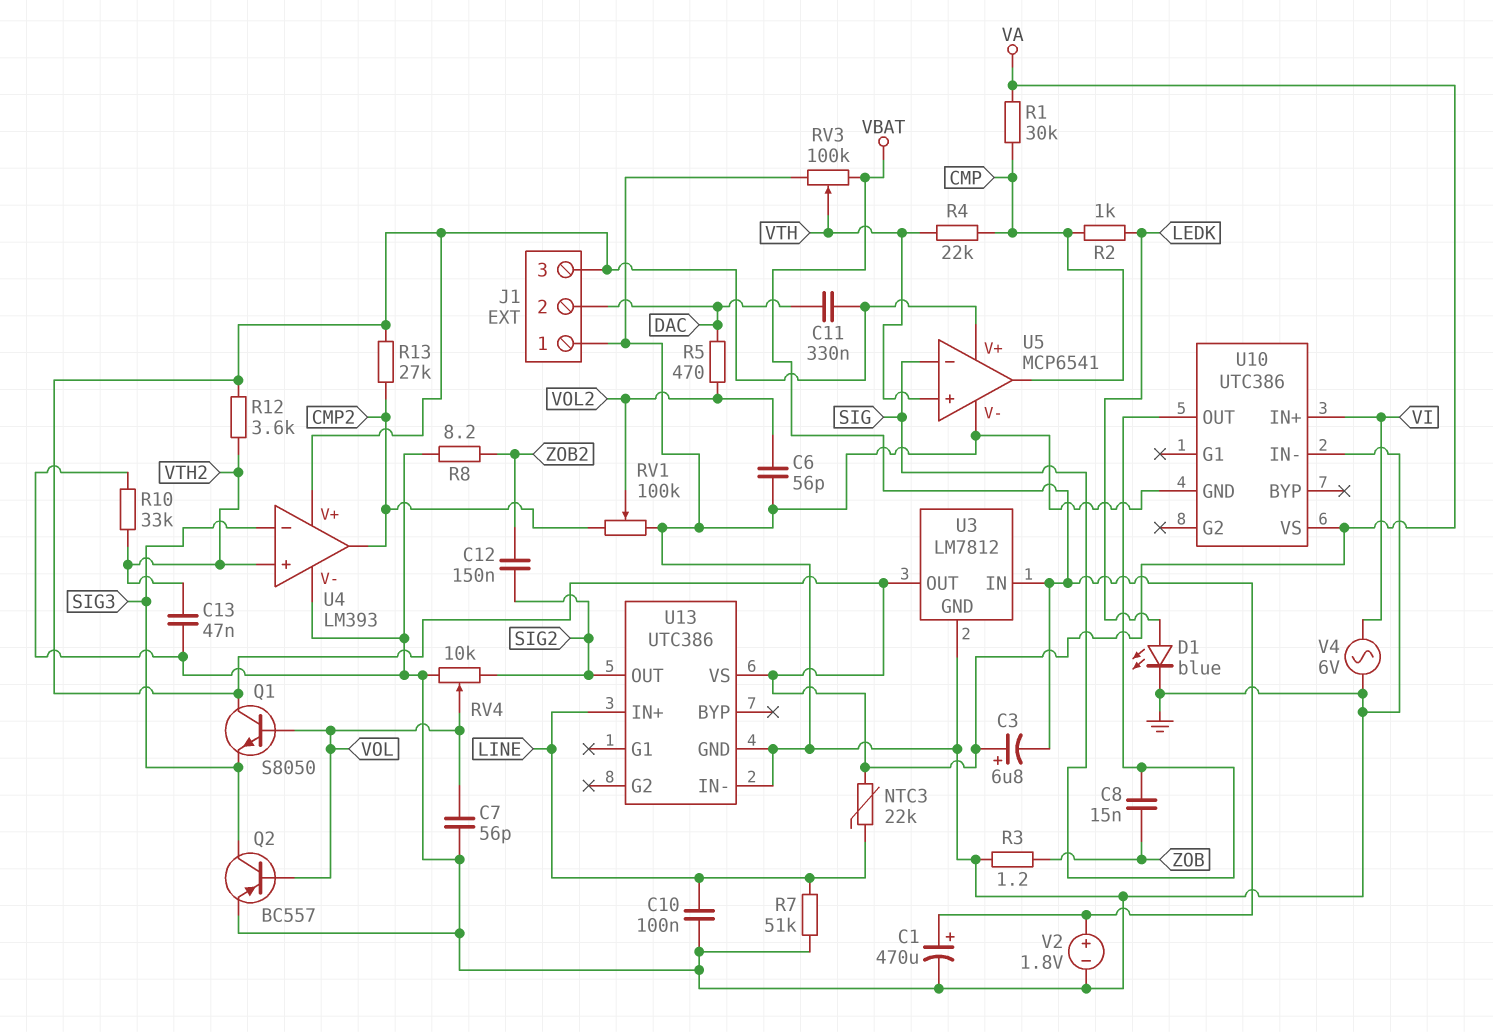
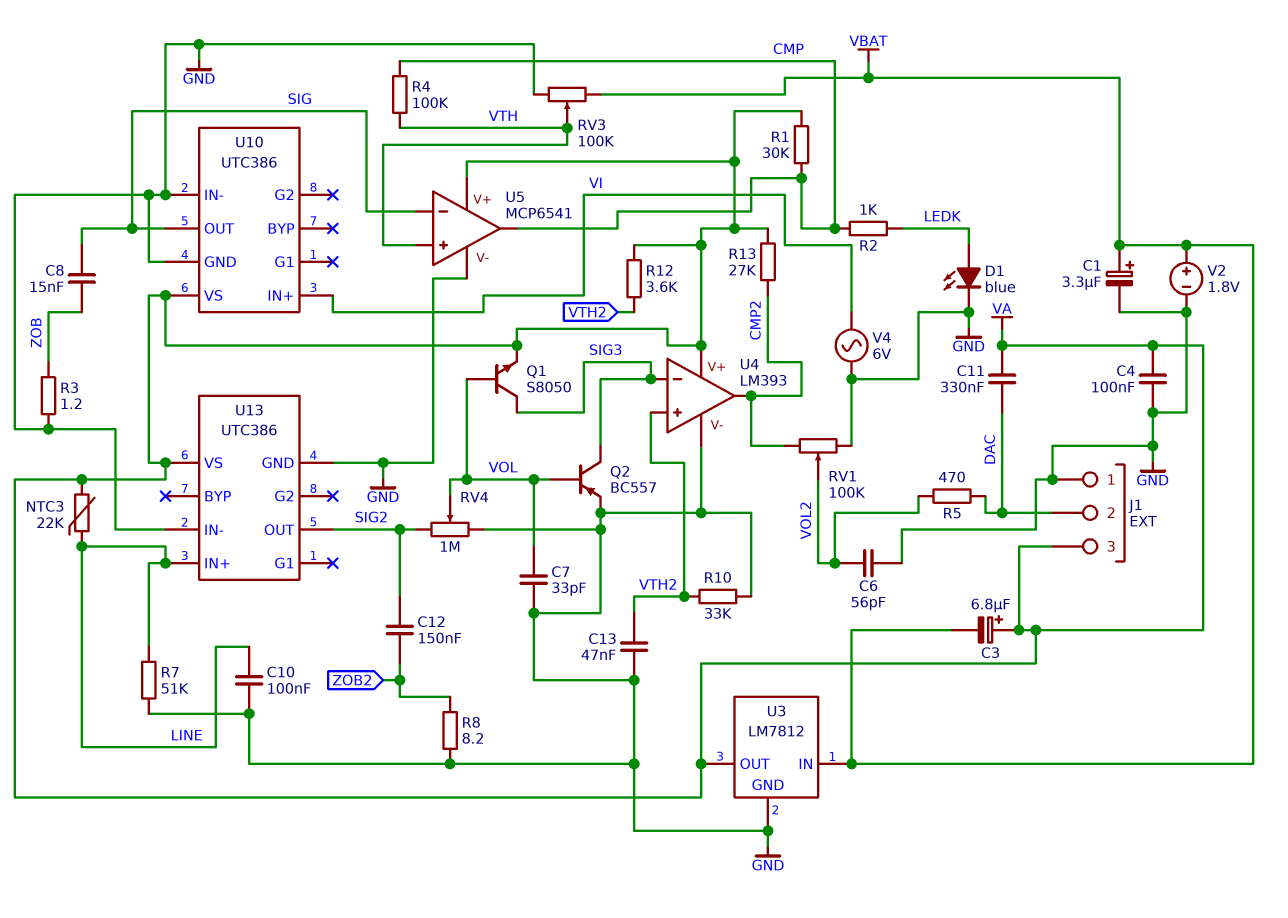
C1: 470uF (plus VBAT, minus GND) -> 3.3uF (plus VBAT, minus GND)
C4: none -> 100nF (GND, VA)
C7: 56pF (GND, VOL) -> 33pF (GND, VOL)
Q1: NPN S8050 (B VOL, C VA, E SIG3) -> NPN S8050 (B VOL, C SIG3, E VA)
R4: 22k (CMP, VTH) -> 100k (CMP, VTH)
RV4: 10k (GND, SIG2, wiper VOL) -> 1M (GND, SIG2, wiper VOL)

